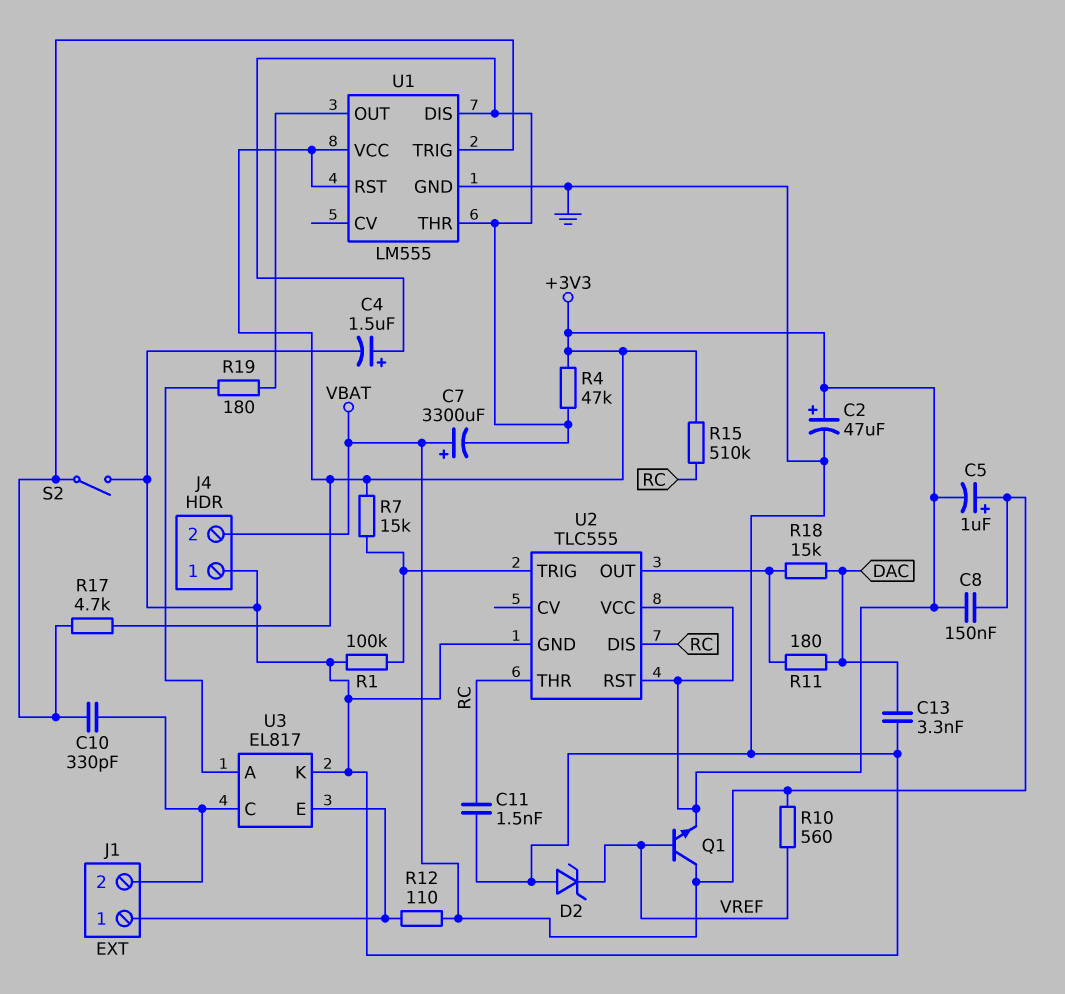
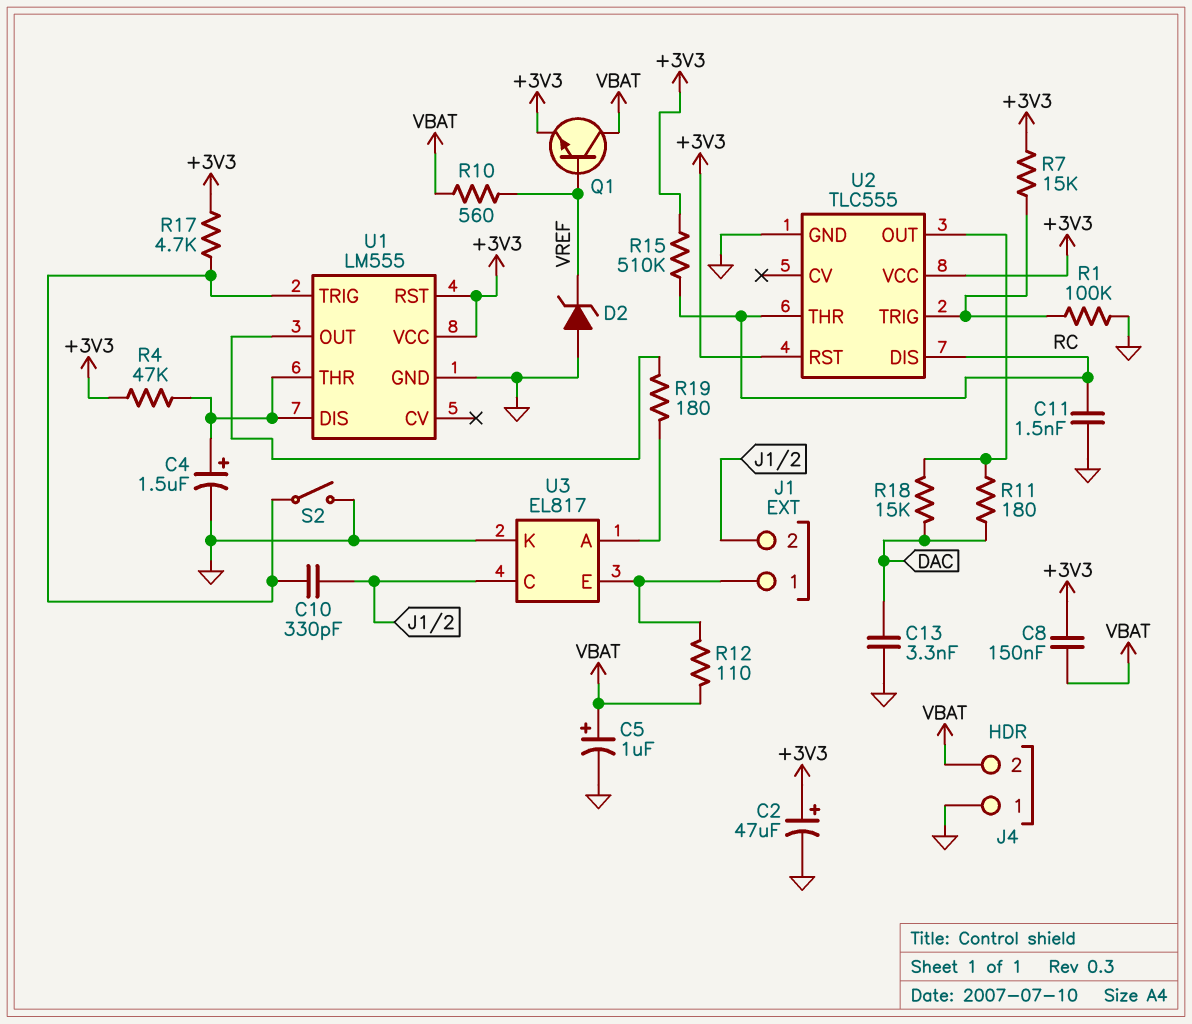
C5: 1uF (plus VBAT, minus +3V3) -> 1uF (plus VBAT, minus GND)
C7: 3300uF (plus VBAT, minus U1/DIS) -> none

